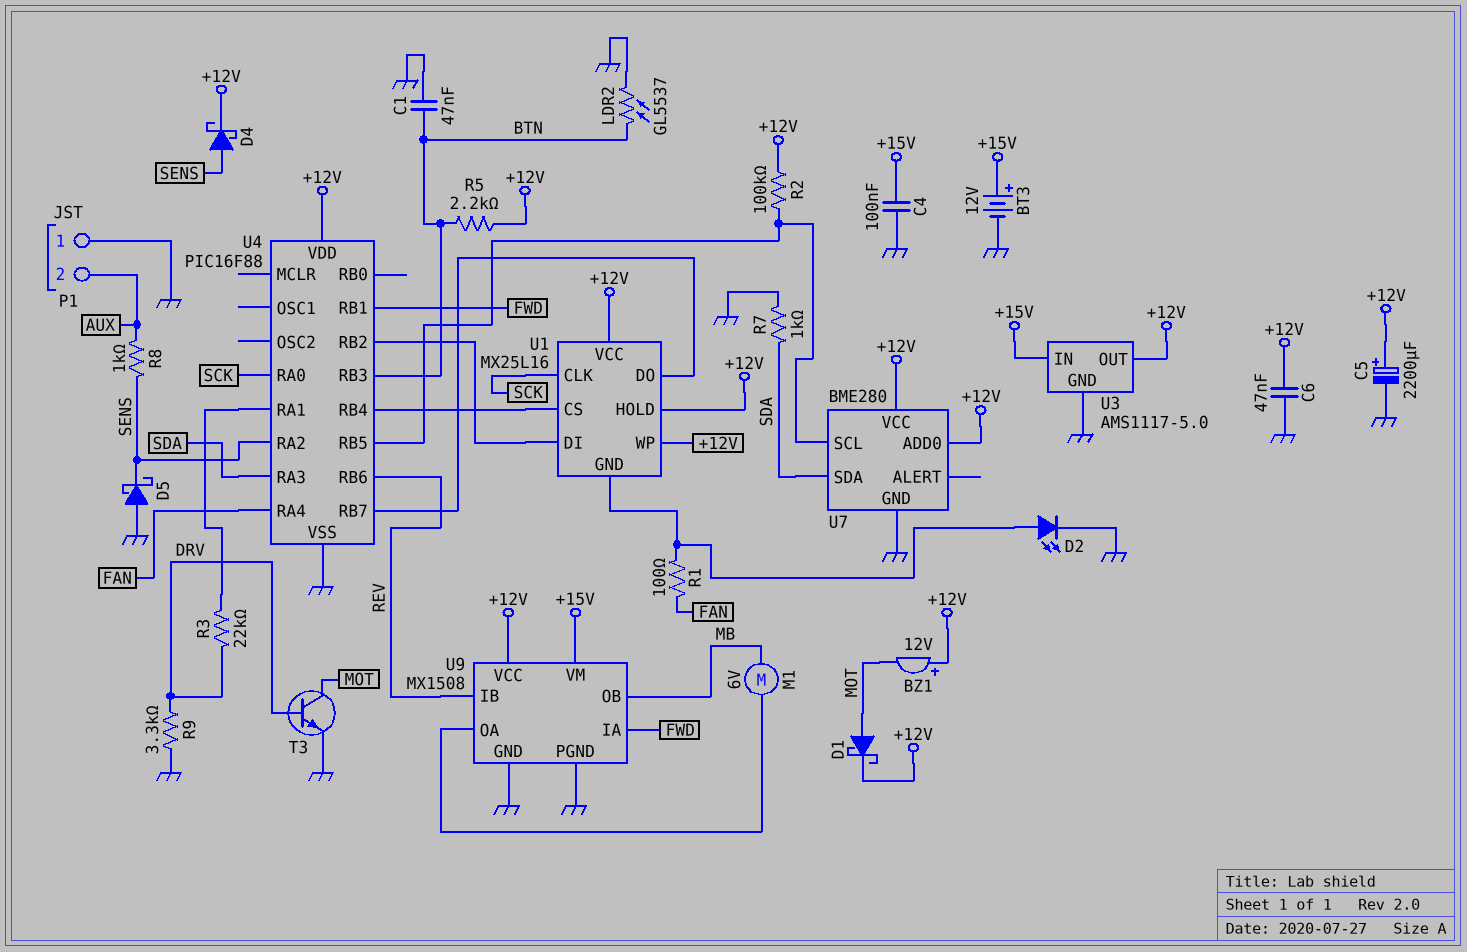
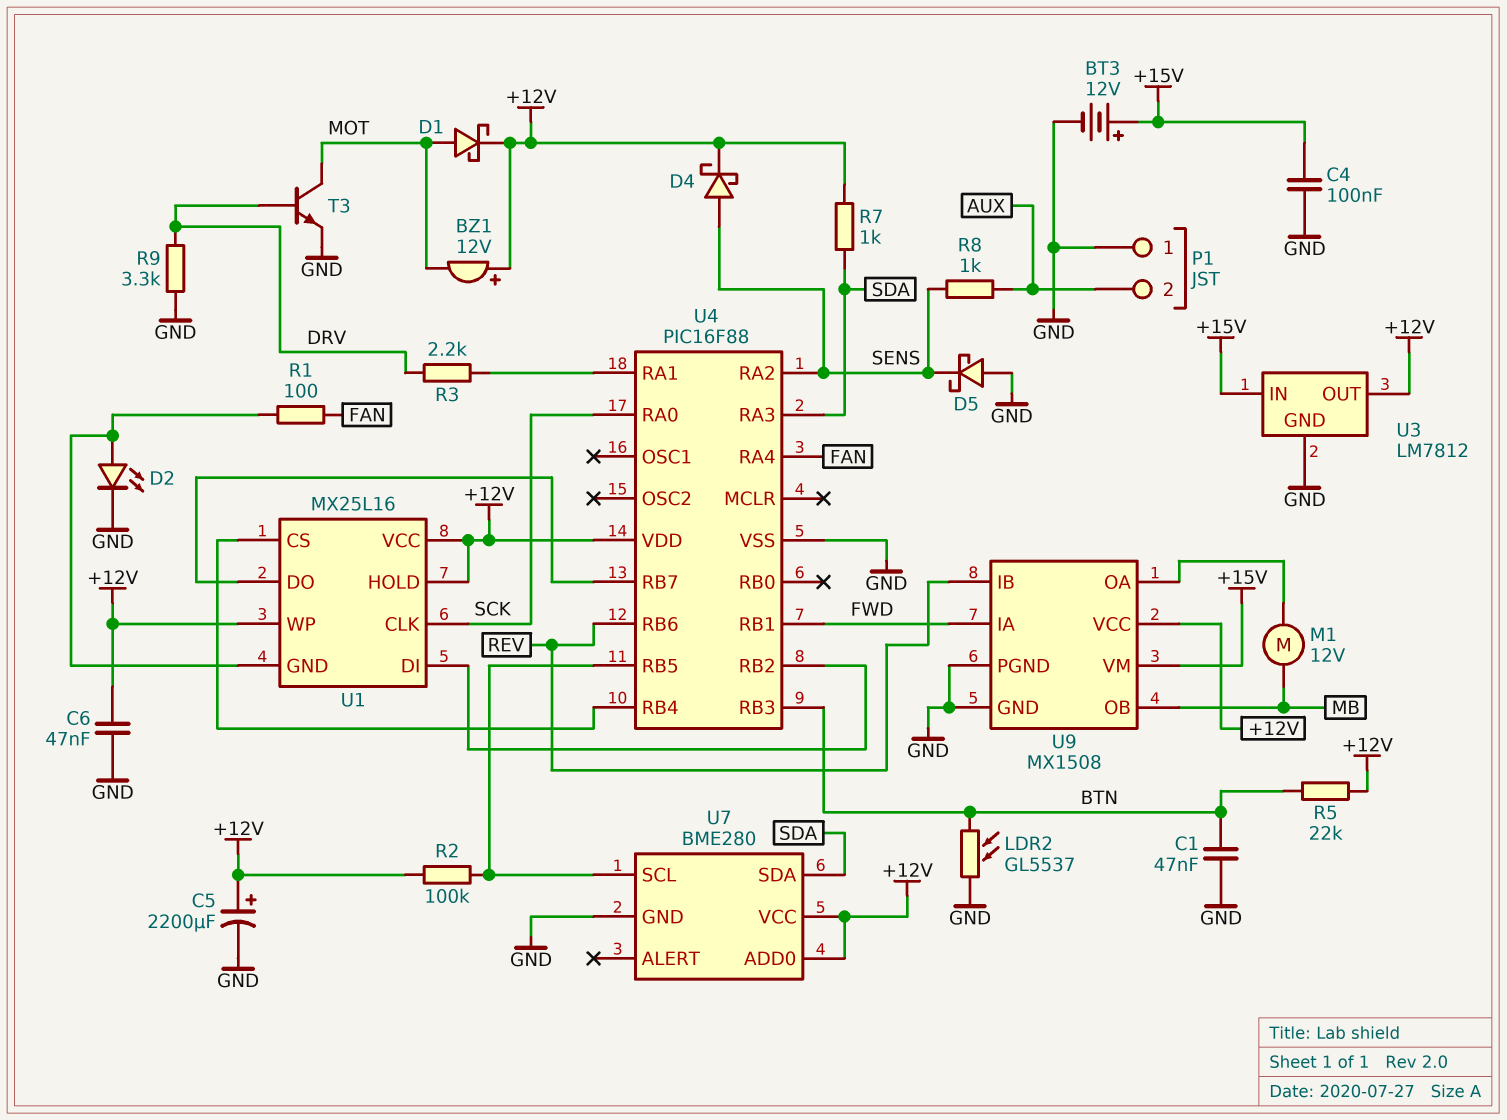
M1: motor 6V (MB, U9/OA) -> motor 12V (MB, U9/OA)
R3: 22k (DRV, U4/RA1) -> 2.2k (DRV, U4/RA1)
R5: 2.2k (+12V, BTN) -> 22k (+12V, BTN)
R7: 1k (GND, SDA) -> 1k (+12V, SDA)
U3: AMS1117-5.0 -> LM7812

